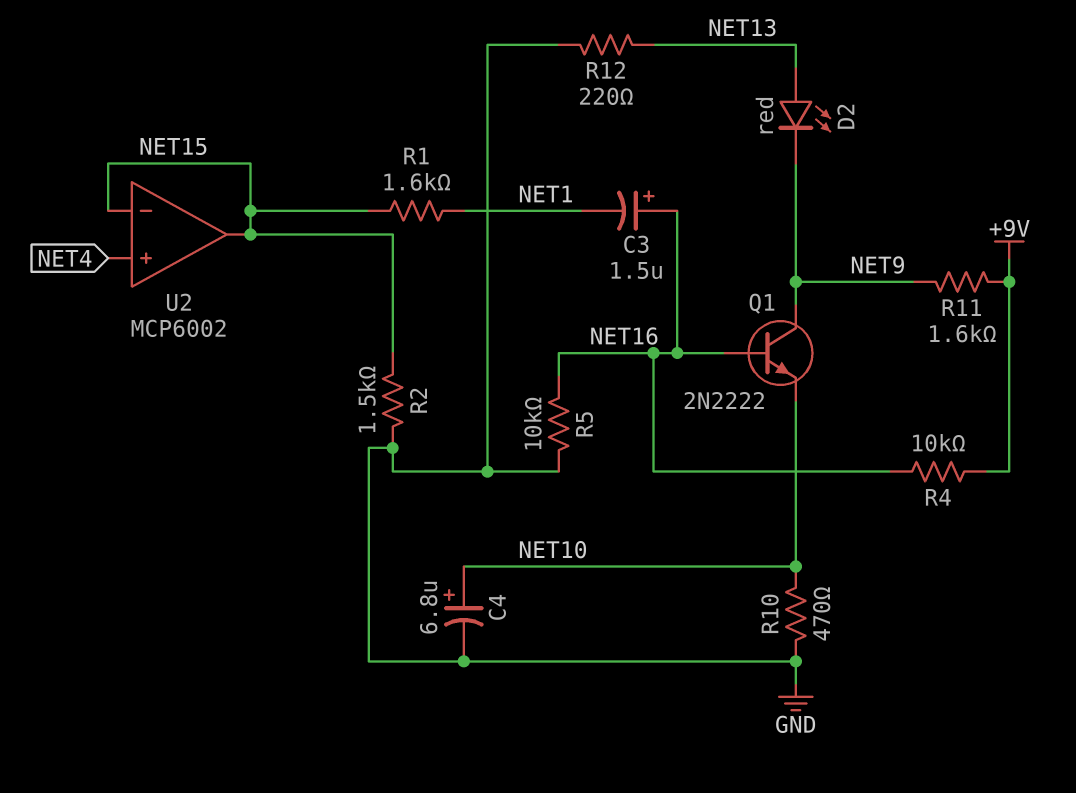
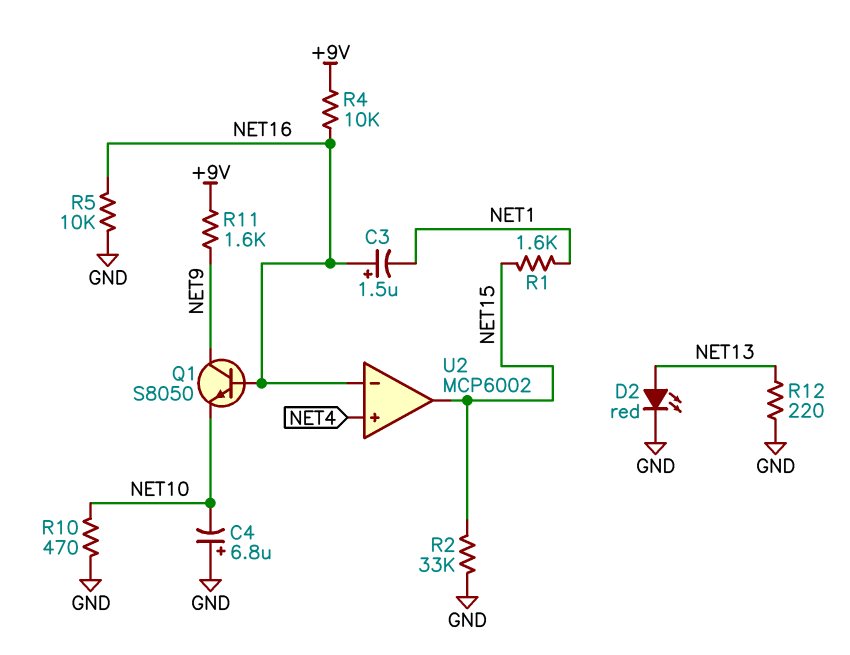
C4: 6.8uF (plus NET10, minus GND) -> 6.8uF (plus GND, minus NET10)
D2: LED red (A NET13, K NET9) -> LED red (A NET13, K GND)
Q1: NPN 2N2222 (B NET16, C NET9, E NET10) -> NPN S8050 (B NET16, C NET9, E NET10)
R2: 1.5k (GND, NET15) -> 33k (GND, NET15)
U2 pin in-: NET15 -> NET16

